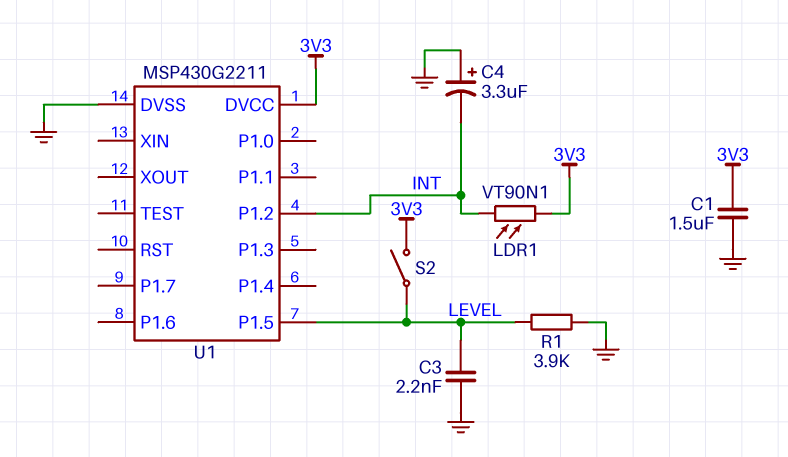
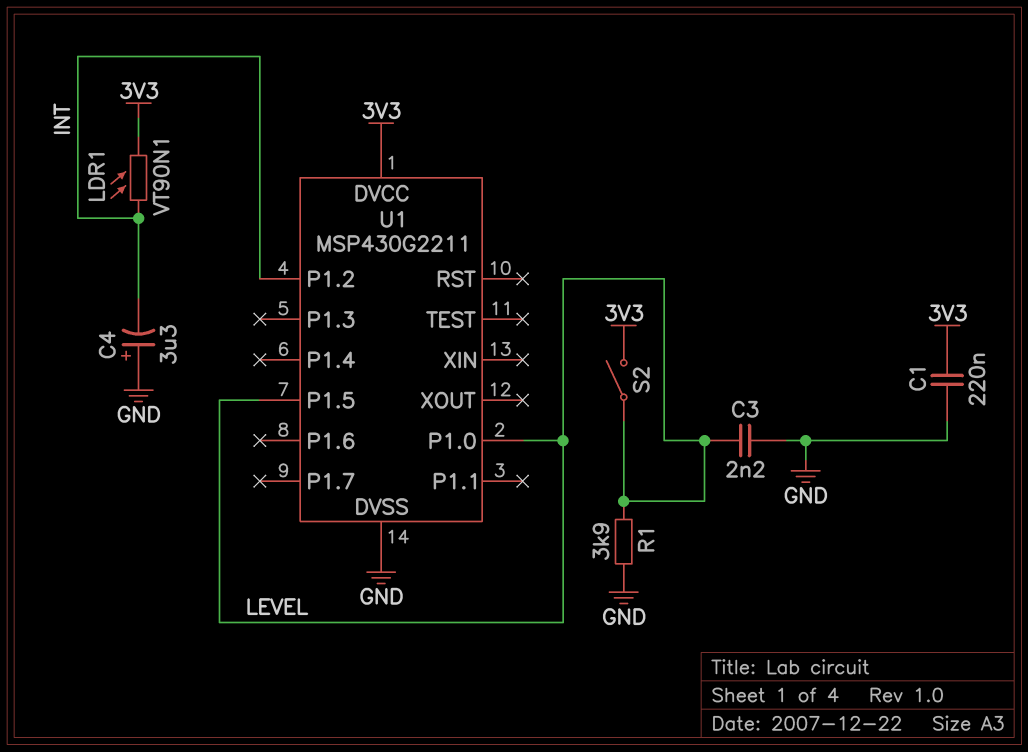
C1: 1.5uF (3V3, GND) -> 220nF (3V3, GND)
U1 pin P1.0: none -> LEVEL

